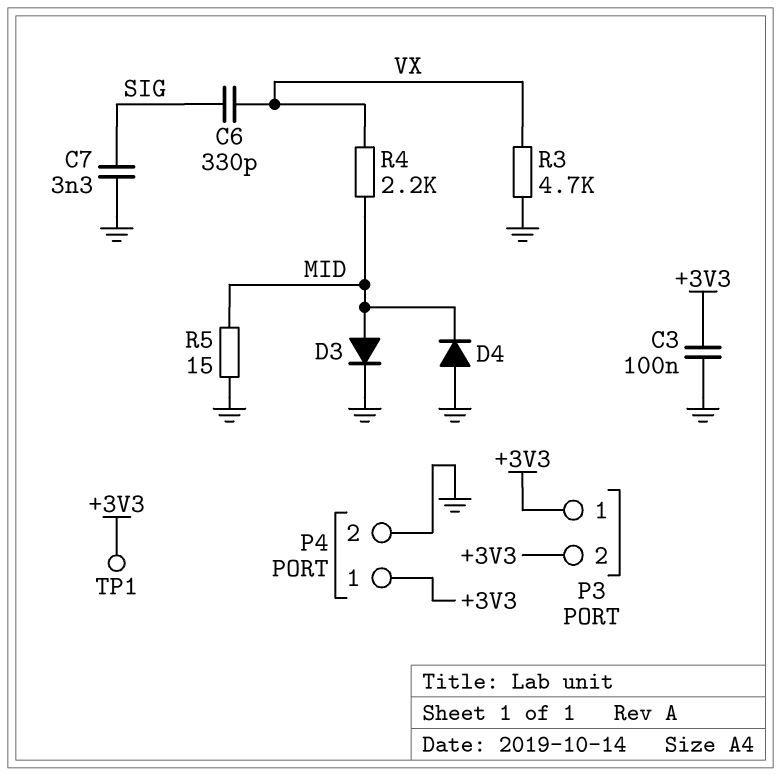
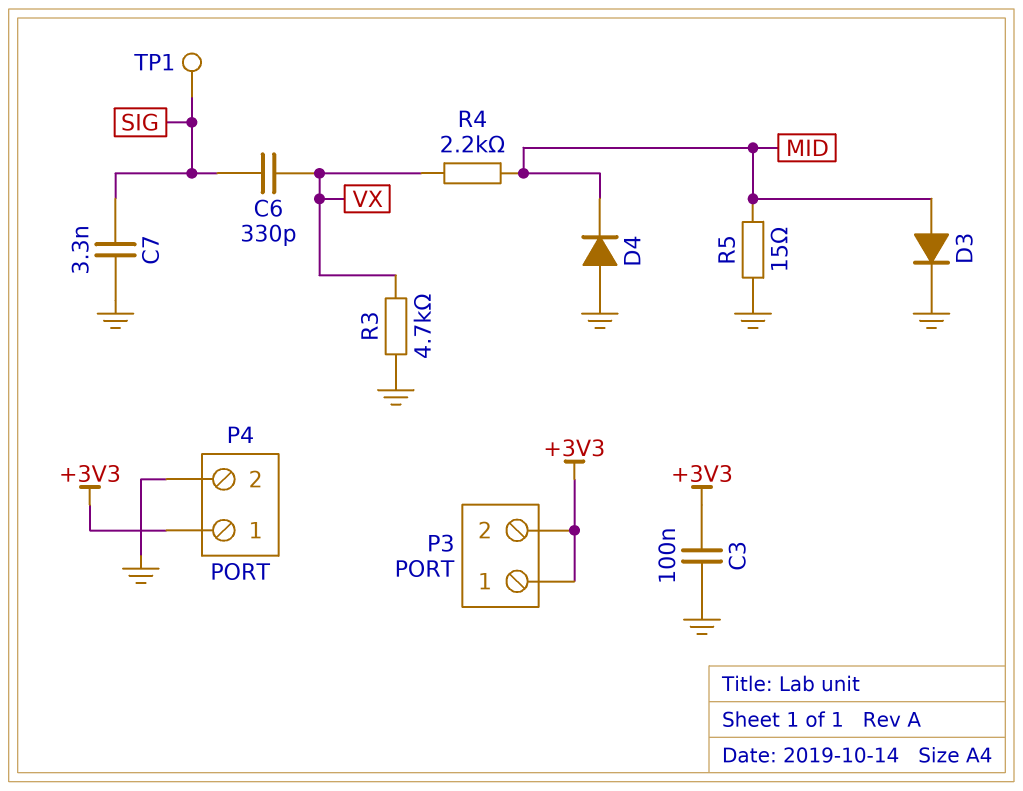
TP1: test point (+3V3) -> test point (SIG)

